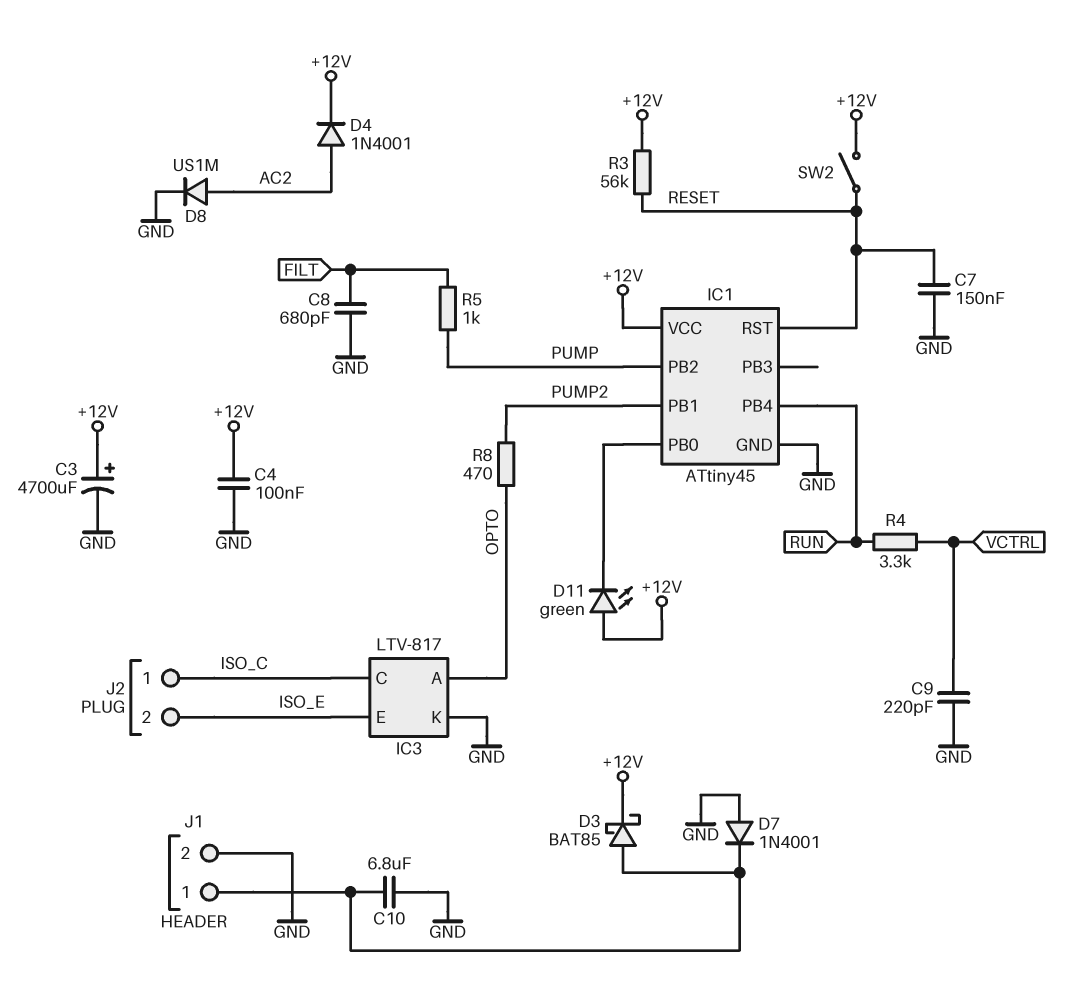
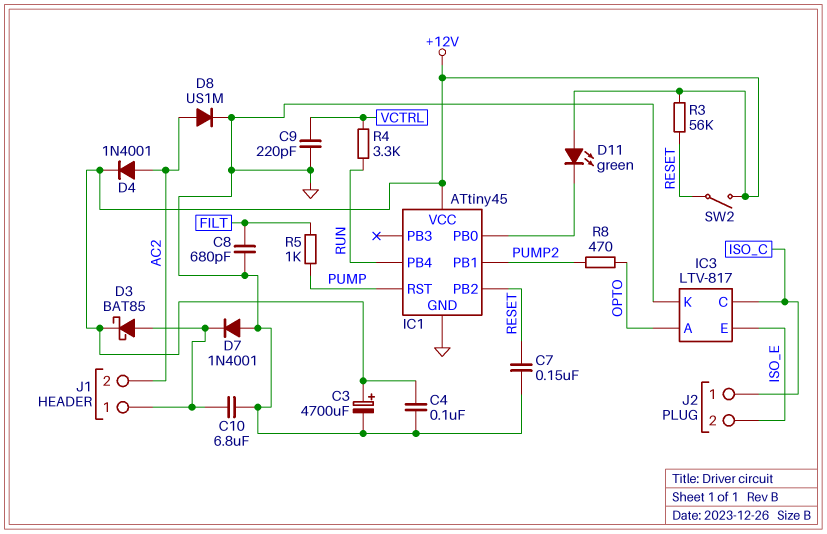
IC1 pin PB2: PUMP -> RESET
IC1 pin RST: RESET -> PUMP
J1 pin 2: GND -> AC2

